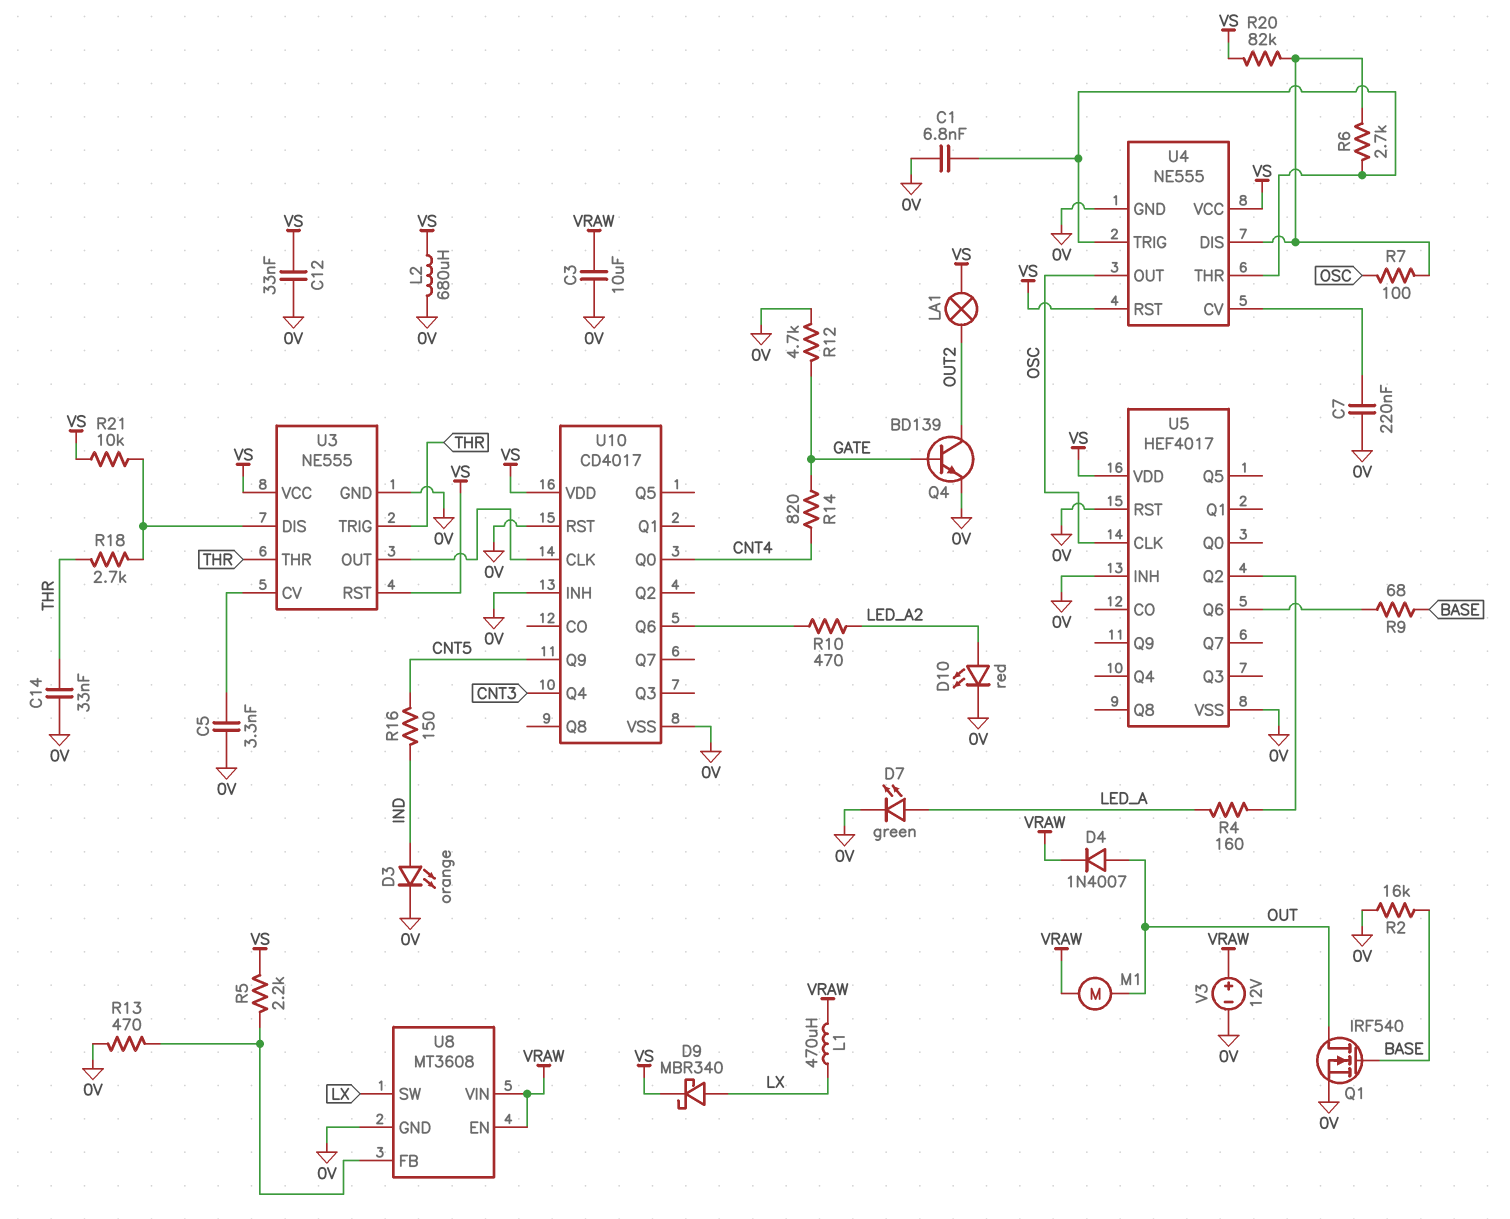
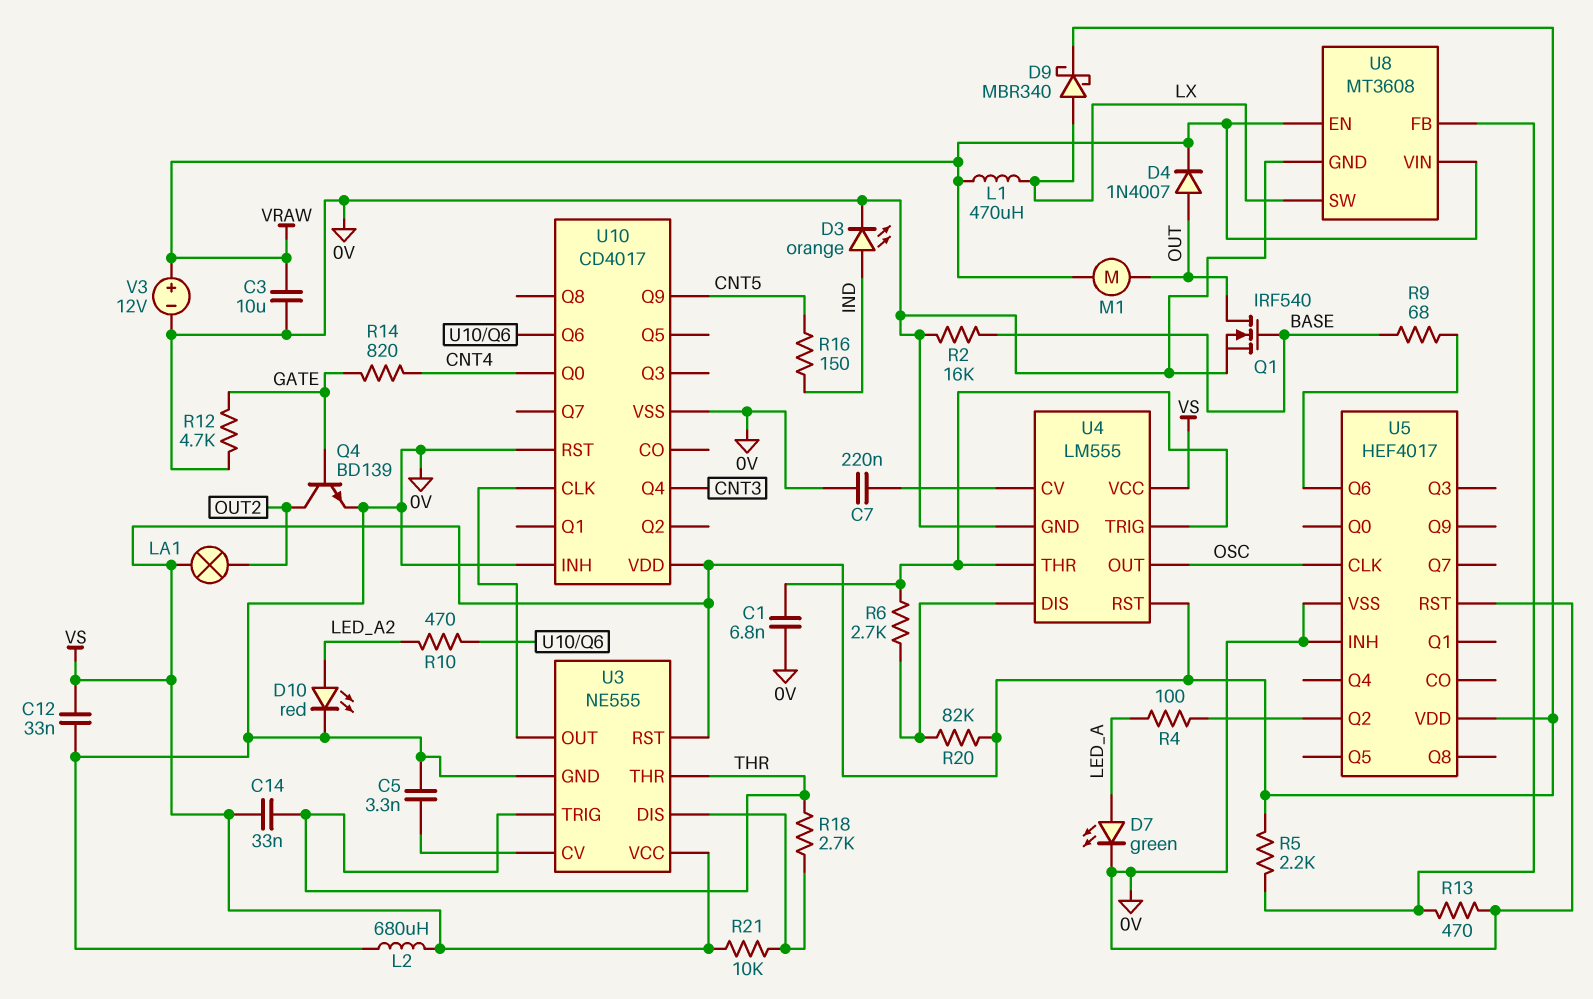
C14: 33nF (0V, THR) -> 33nF (THR, VS)
R4: 160 (LED_A, U5/Q2) -> 100 (LED_A, U5/Q2)
R7: 100 (OSC, U4/DIS) -> none
U4: NE555 -> LM555

